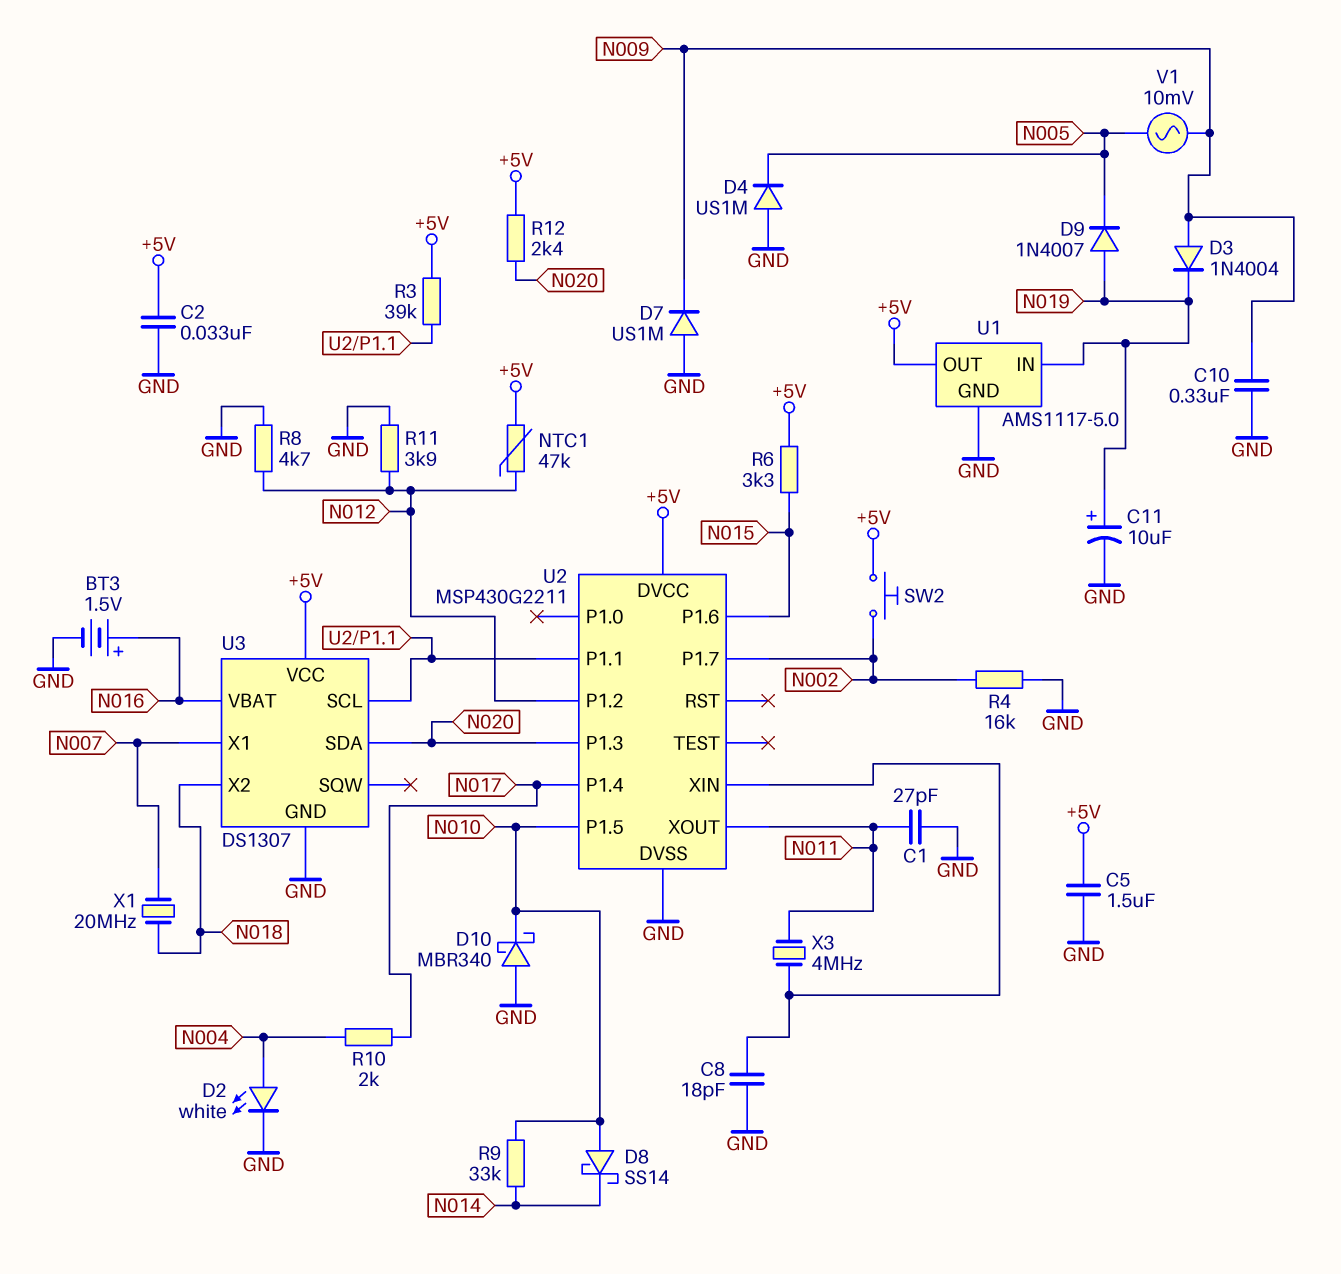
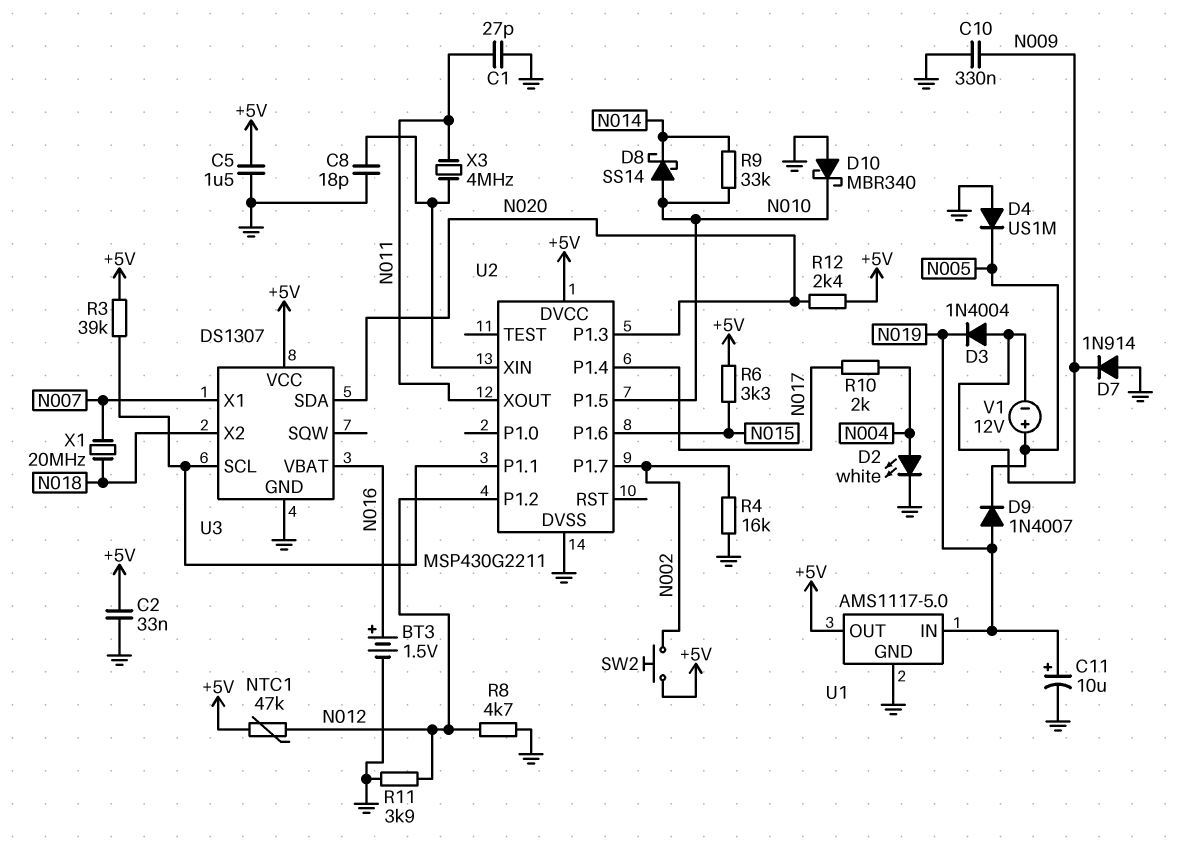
D7: diode US1M (A GND, K N009) -> diode 1N914 (A GND, K N009)
V1: AC 10mV (N005, N009) -> 12V (plus N005, minus N009)

